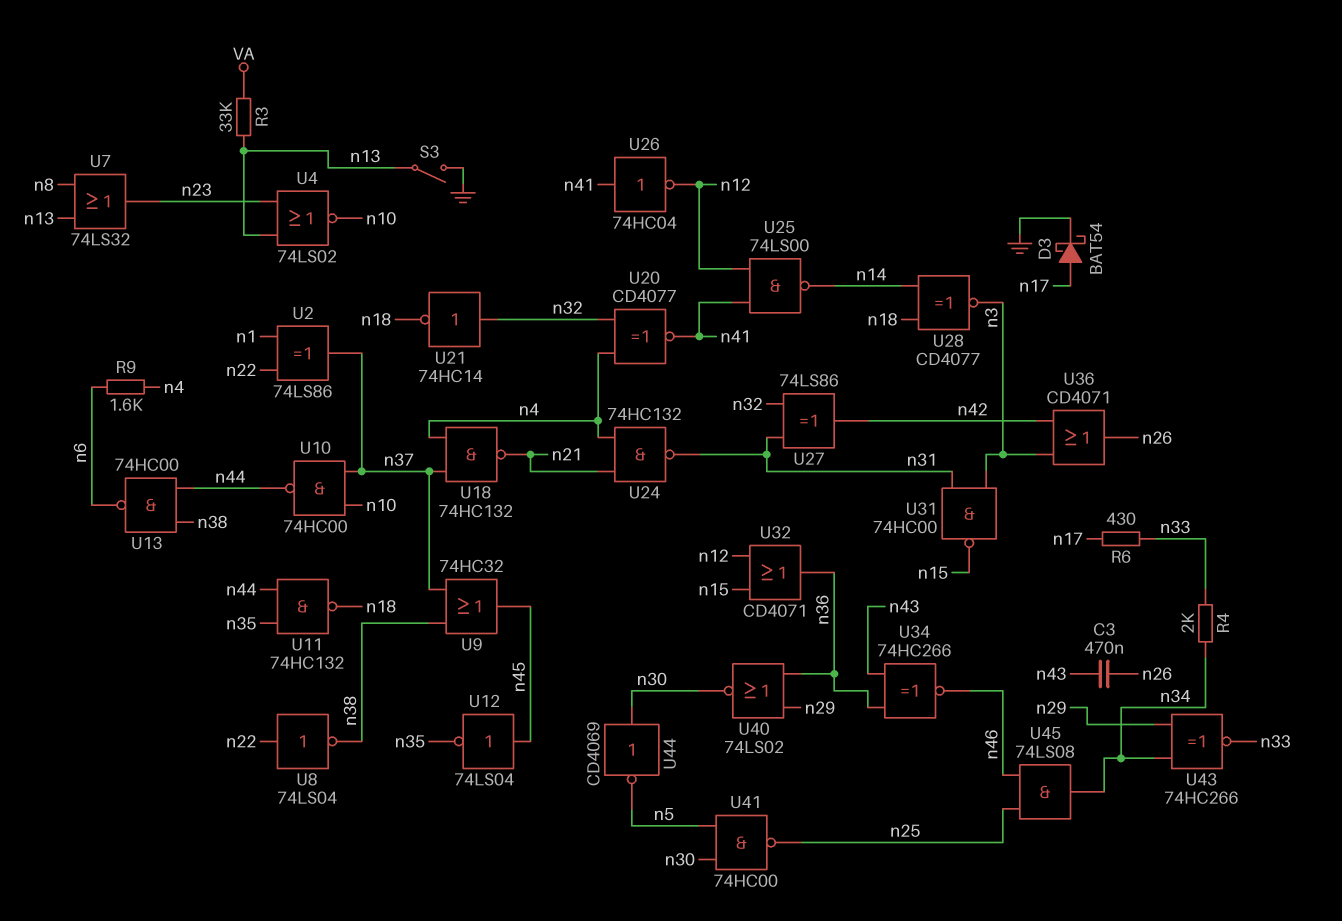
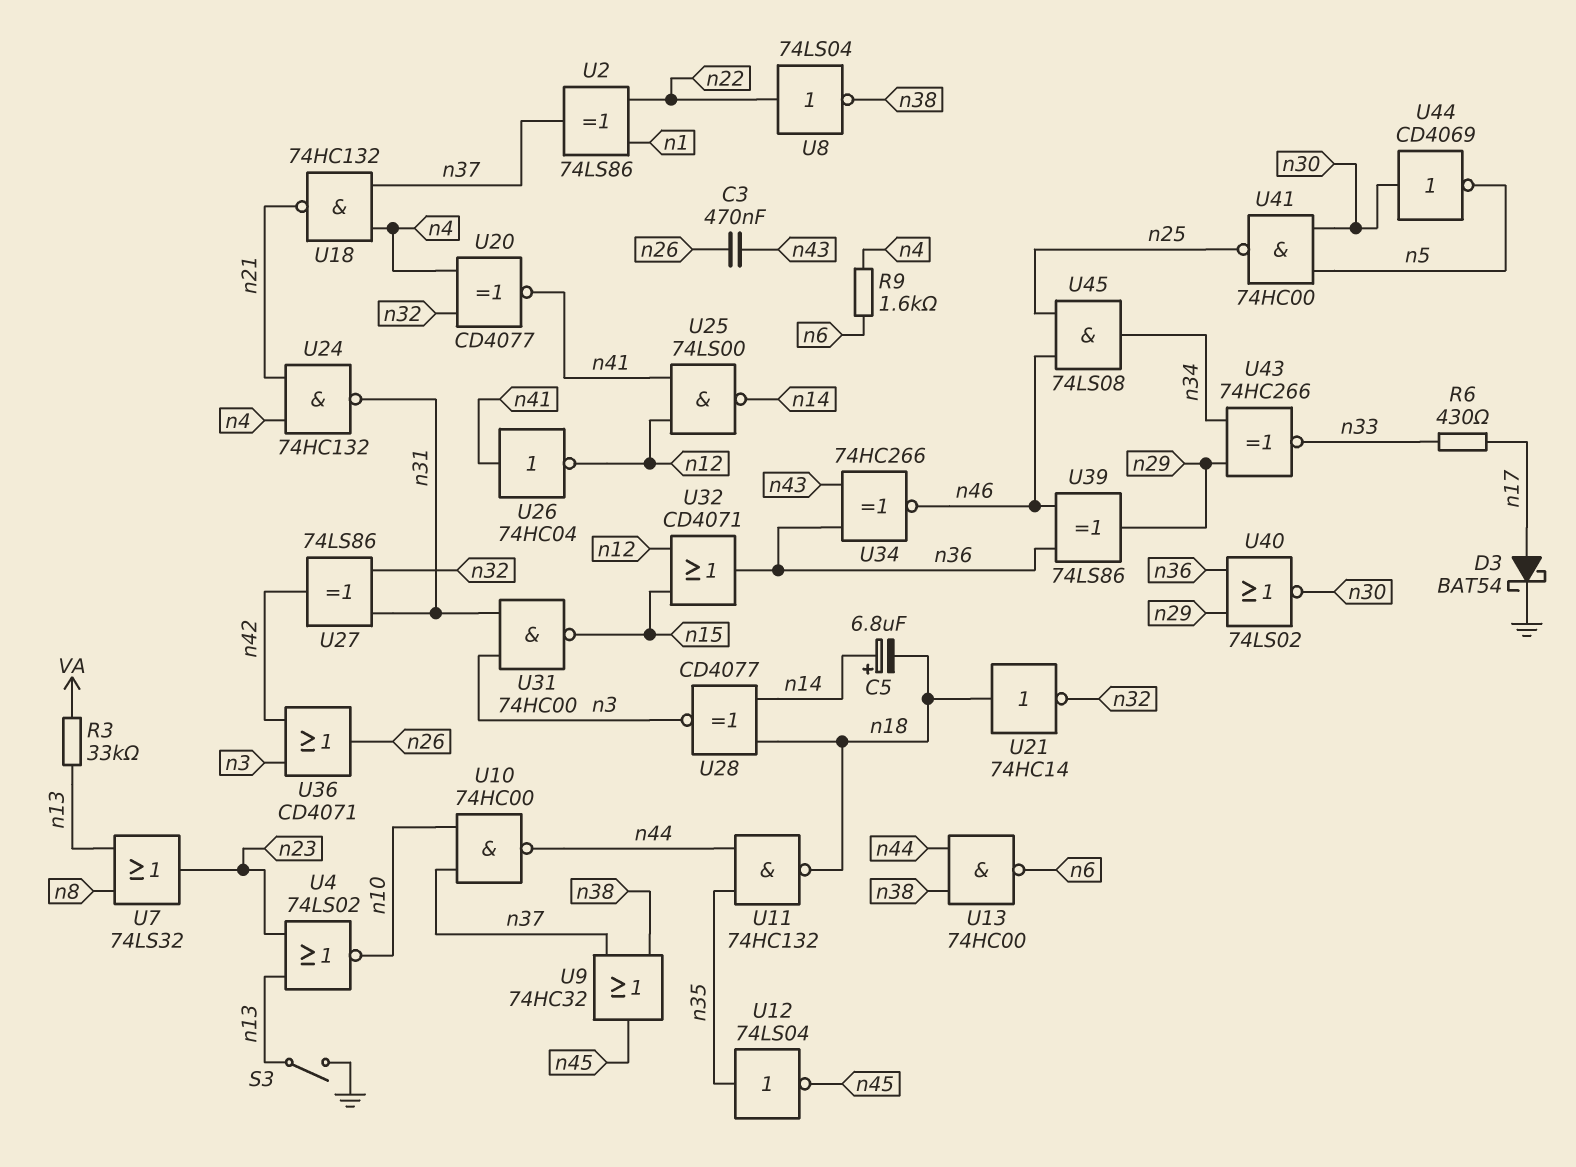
C5: none -> 6.8uF (plus n14, minus n18)
R4: 2k (n33, n34) -> none
U12: NOT 74LS04 (in n45, out n35) -> NOT 74LS04 (in n35, out n45)
U21: NOT 74HC14 (in n32, out n18) -> NOT 74HC14 (in n18, out n32)
U39: none -> XOR 74LS86 (in n36, in n46, out n29)

